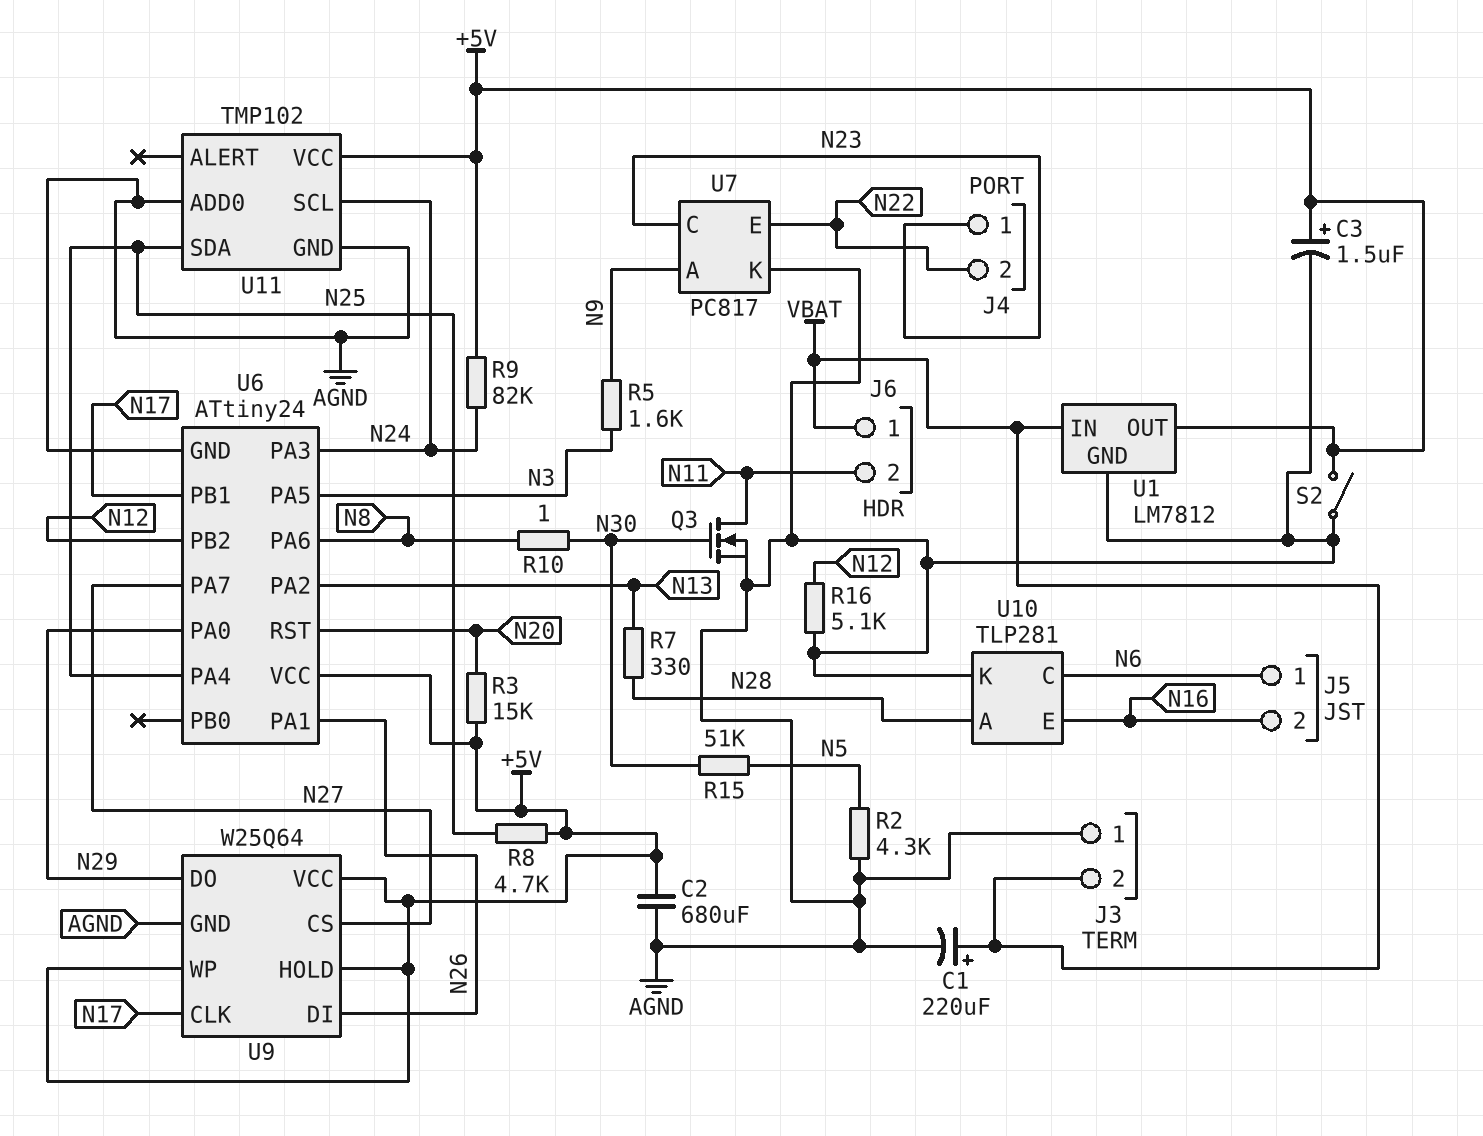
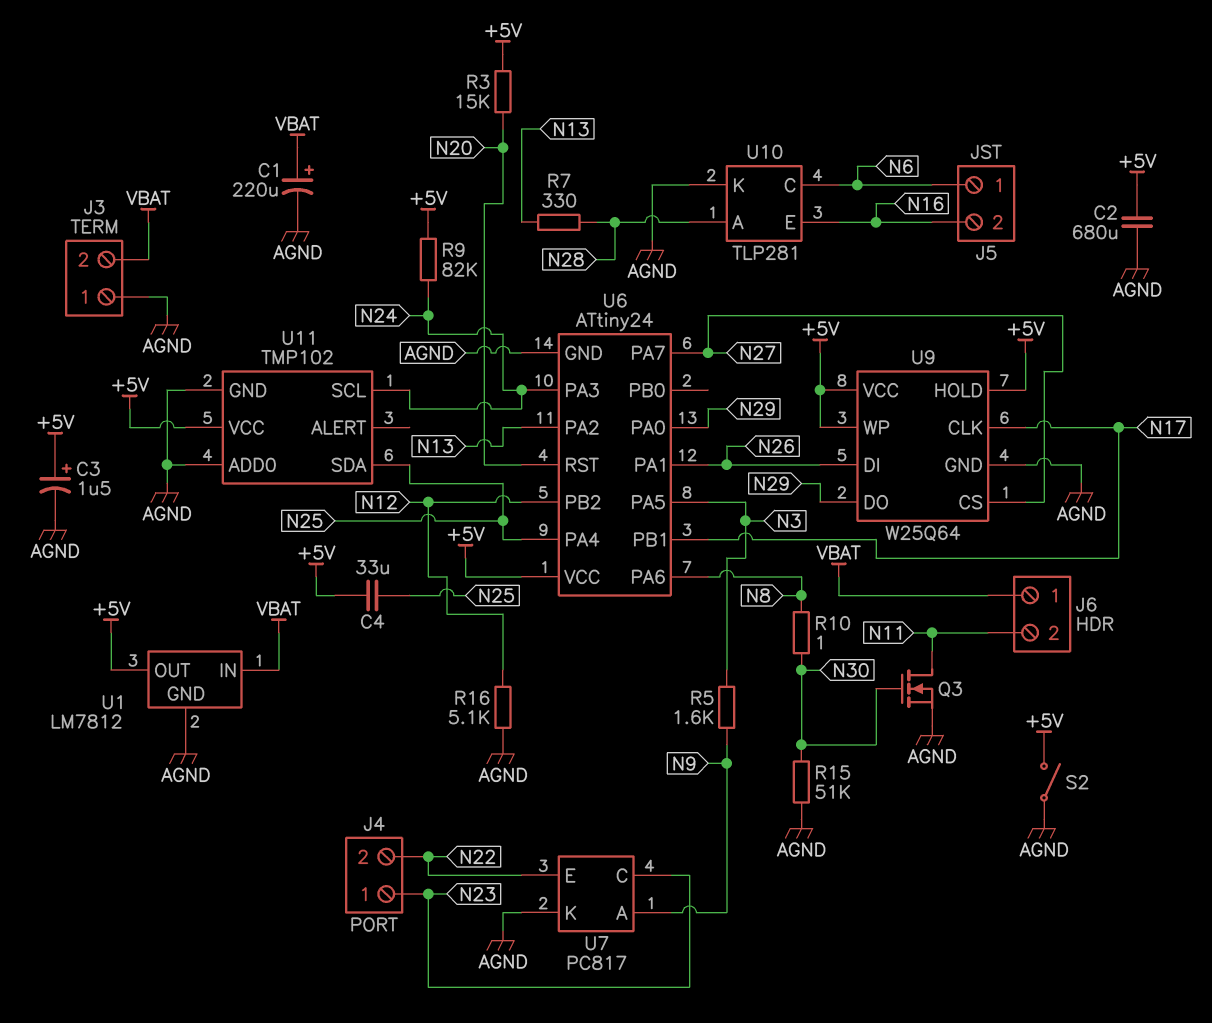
C4: none -> 33uF (+5V, N25)
R2: 4.3k (AGND, N5) -> none
R8: 4.7k (+5V, N25) -> none
R15: 51k (N5, N30) -> 51k (AGND, N30)

